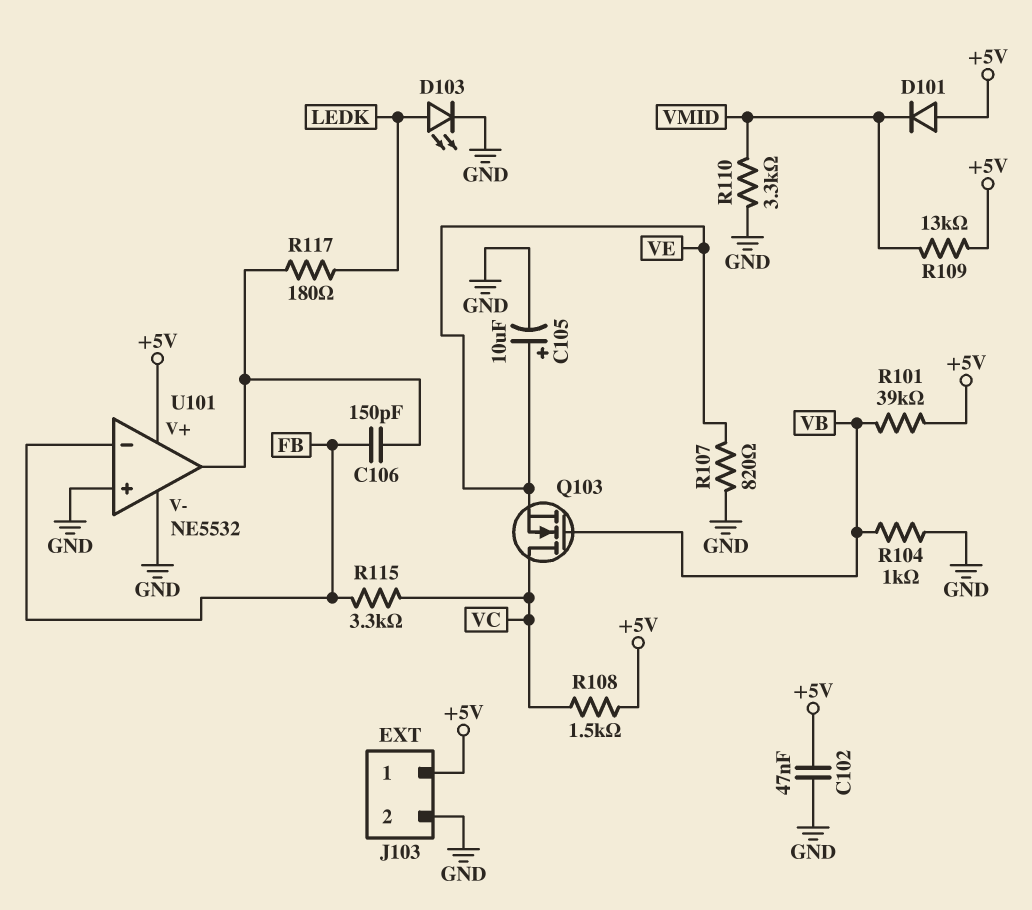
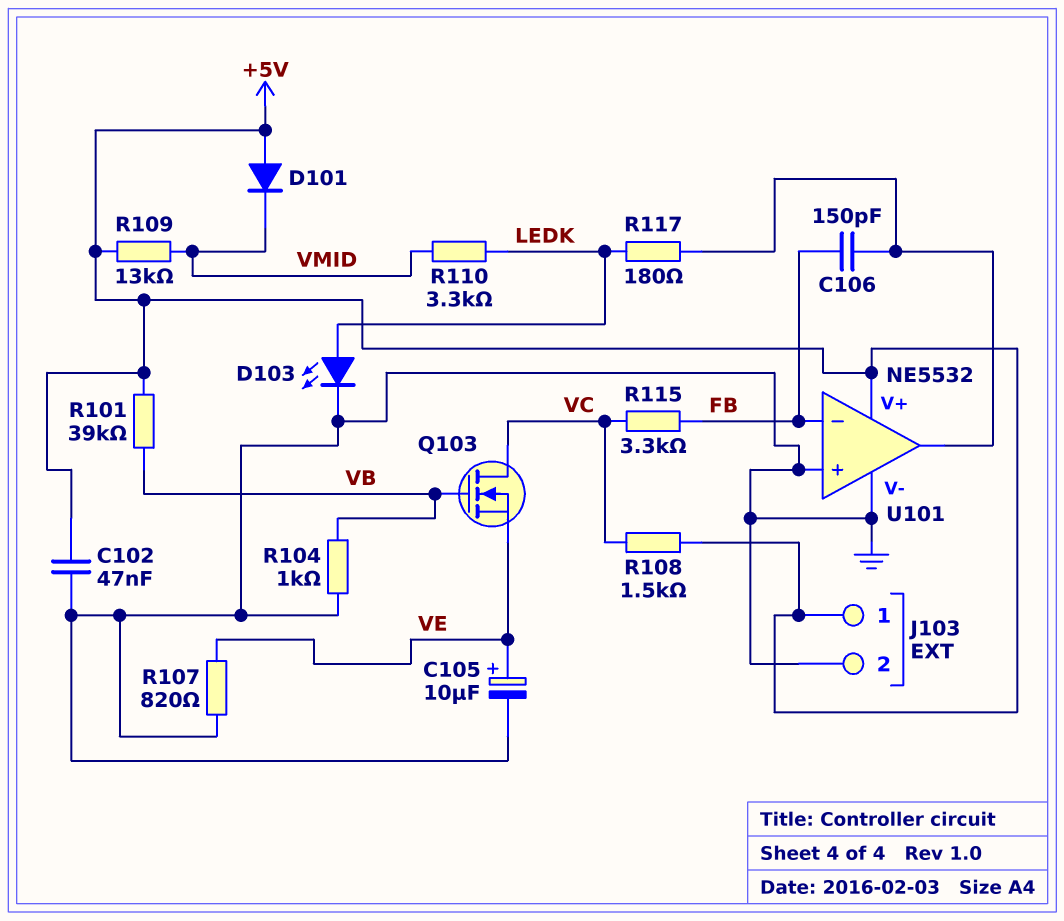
R110: 3.3k (GND, VMID) -> 3.3k (LEDK, VMID)

